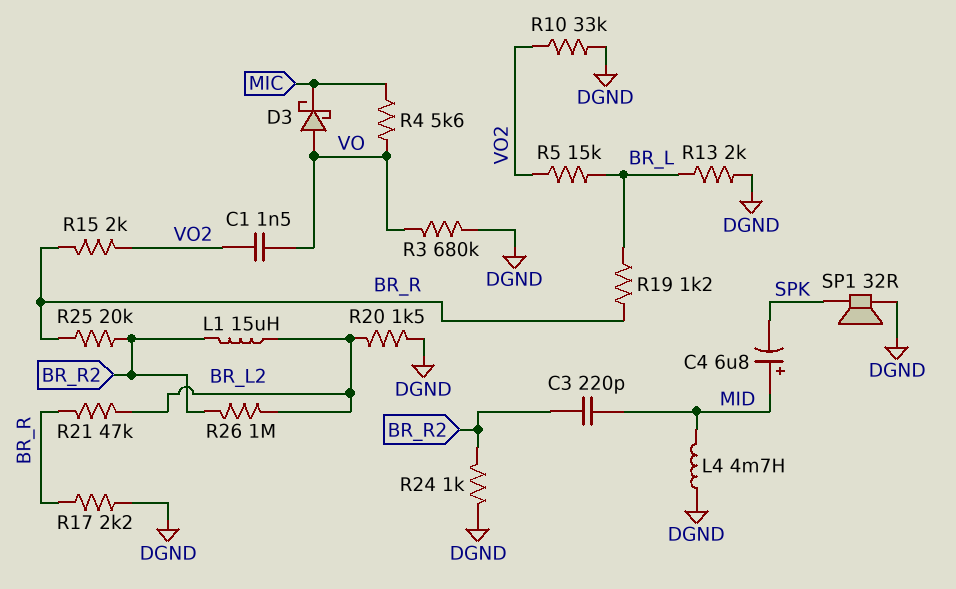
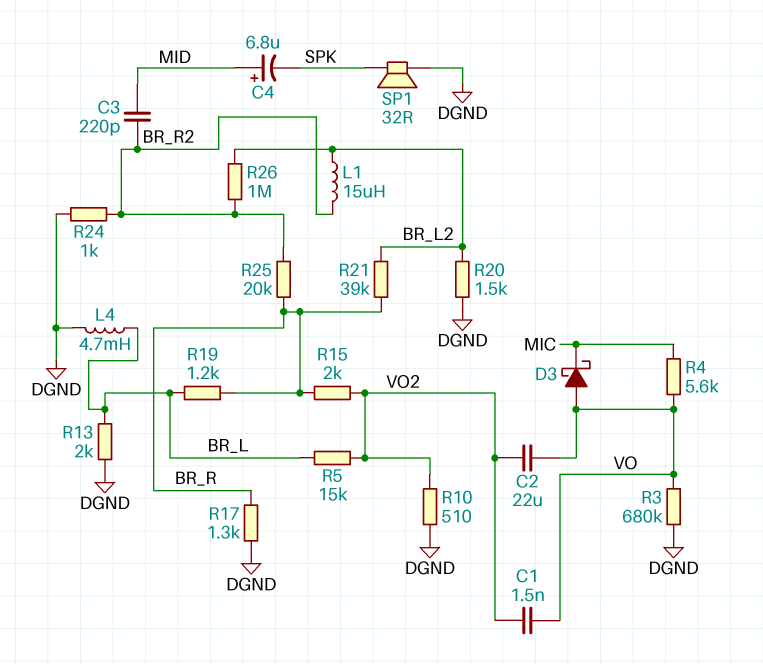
C2: none -> 22uF (VO, VO2)
L4: 4.7mH (DGND, MID) -> 4.7mH (BR_L, DGND)
R10: 33k (DGND, VO2) -> 510 (DGND, VO2)
R17: 2.2k (BR_R, DGND) -> 1.3k (BR_R, DGND)
R21: 47k (BR_L2, BR_R) -> 39k (BR_L2, BR_R)

